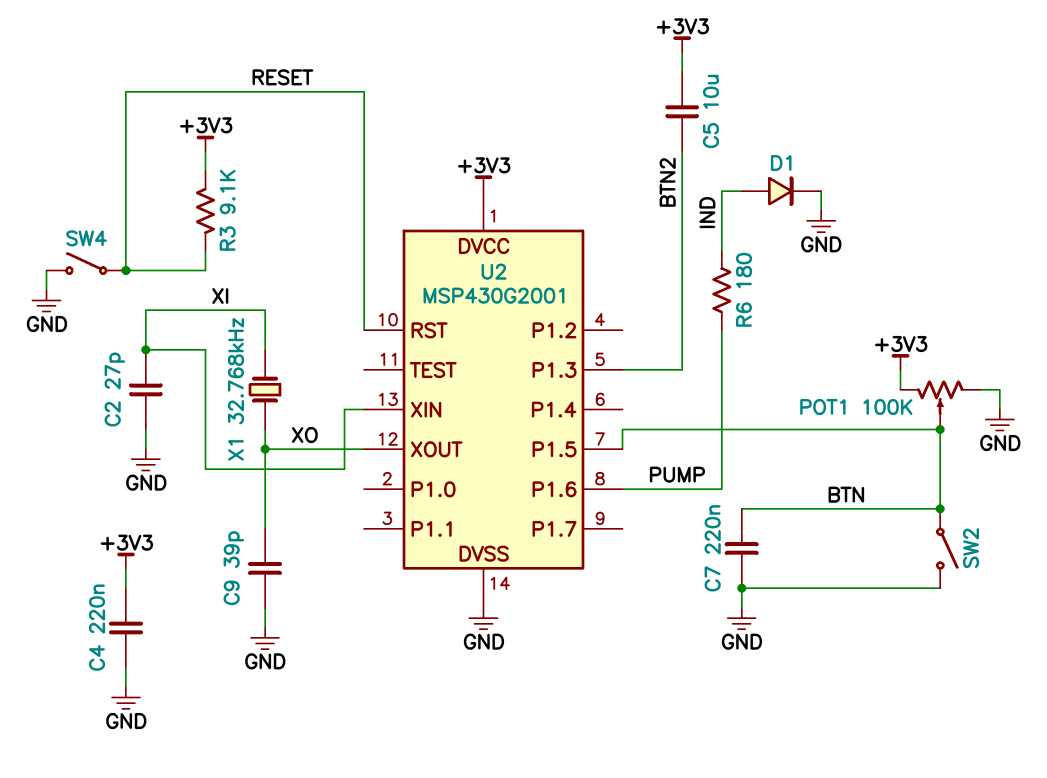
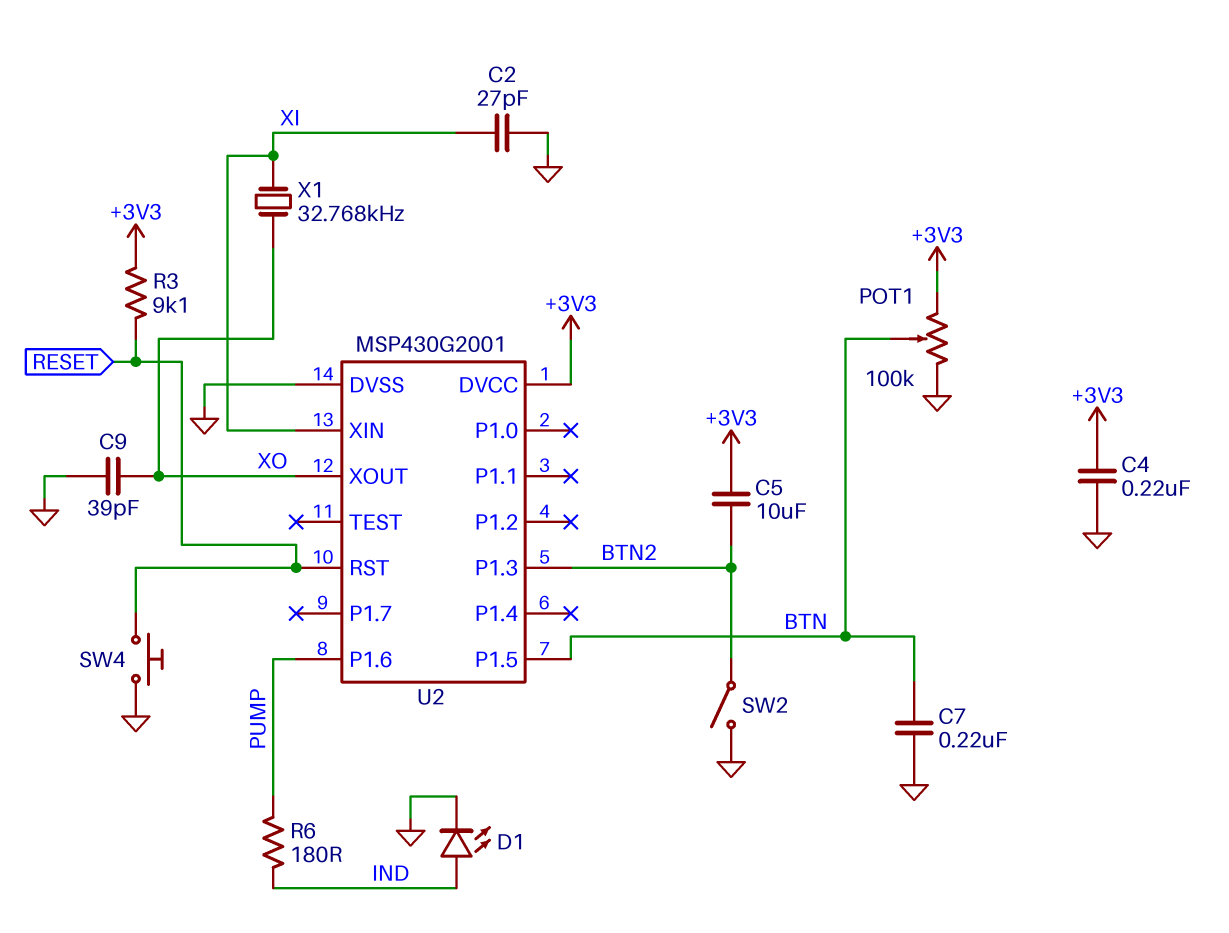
D1: diode (A IND, K GND) -> LED (A IND, K GND)
SW2: switch (BTN, GND) -> switch (BTN2, GND)
SW4: switch (GND, RESET) -> button (GND, RESET)

